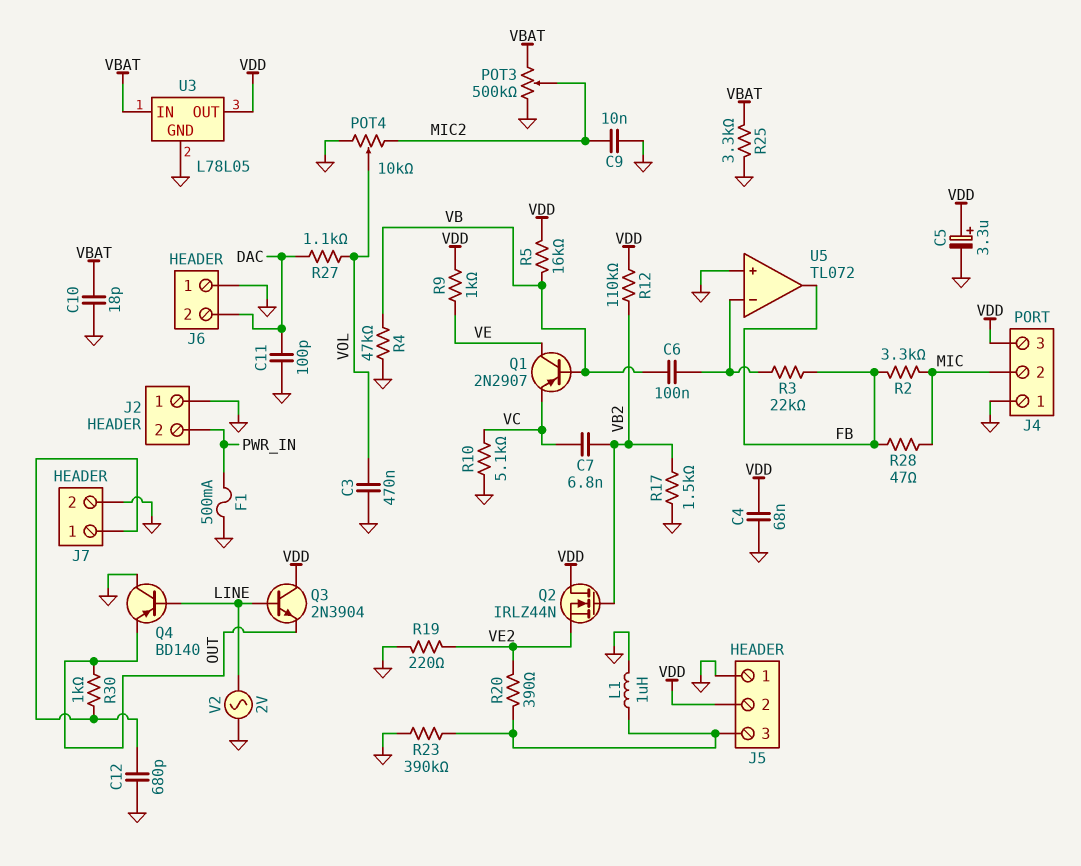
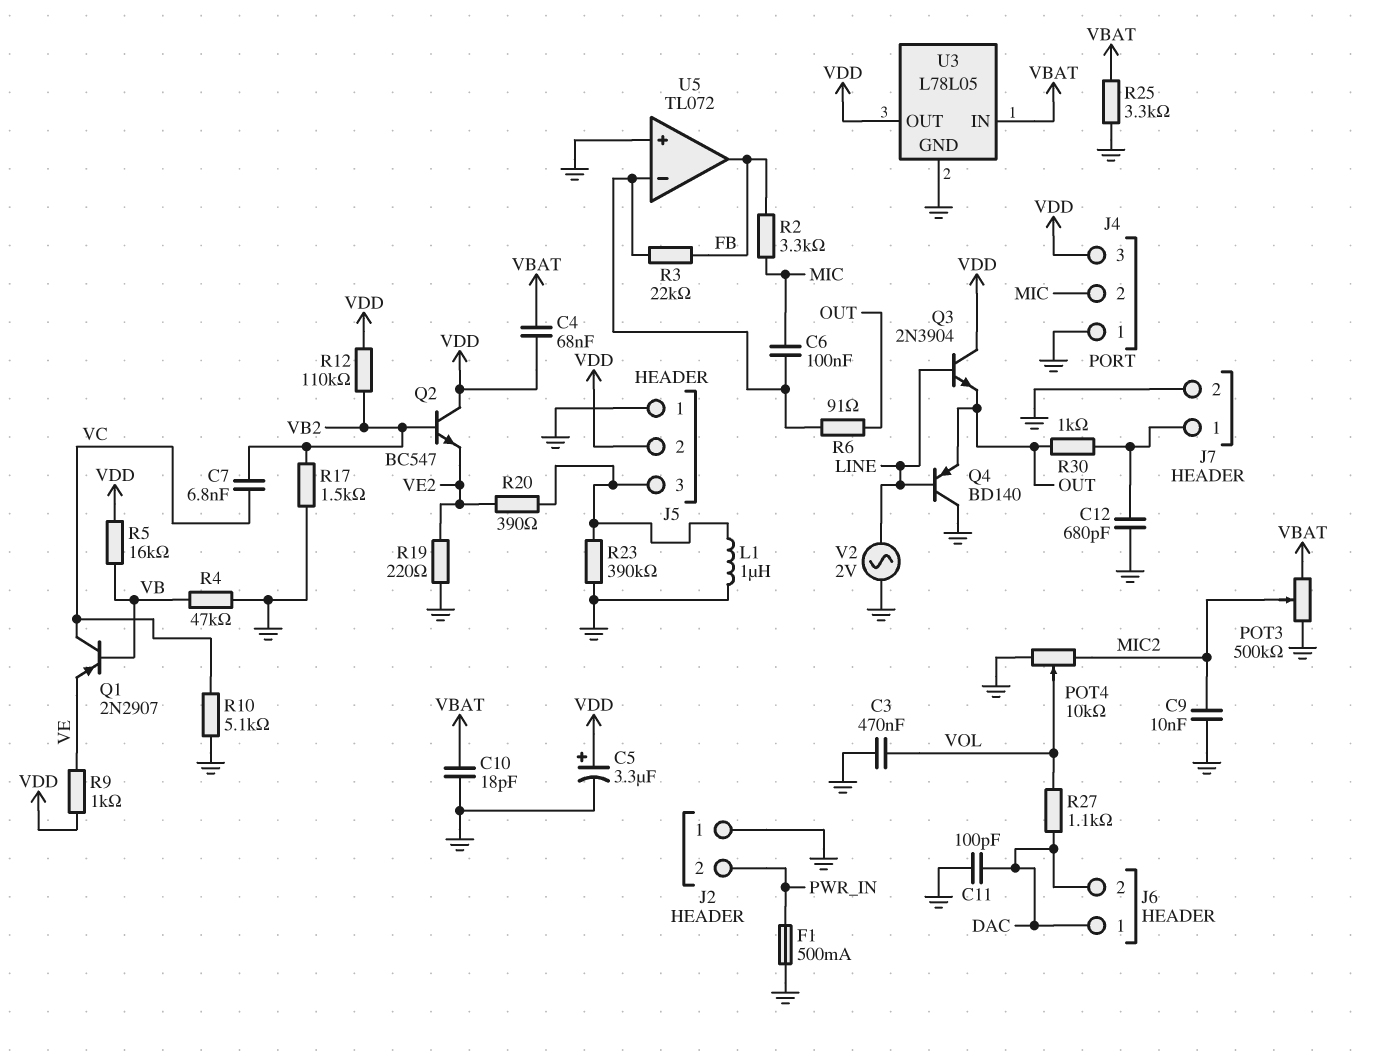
C4: 68nF (GND, VDD) -> 68nF (VBAT, VDD)
C6: 100nF (U5/in-, VB) -> 100nF (MIC, U5/in-)
J6 pin 1: GND -> DAC
Q1: PNP 2N2907 (B VB, C VE, E VC) -> PNP 2N2907 (B VB, C VC, E VE)
Q2: NMOS IRLZ44N (G VB2, D VDD, S VE2) -> NPN BC547 (B VB2, C VDD, E VE2)
R6: none -> 91 (OUT, U5/in-)
R28: 47 (FB, MIC) -> none

